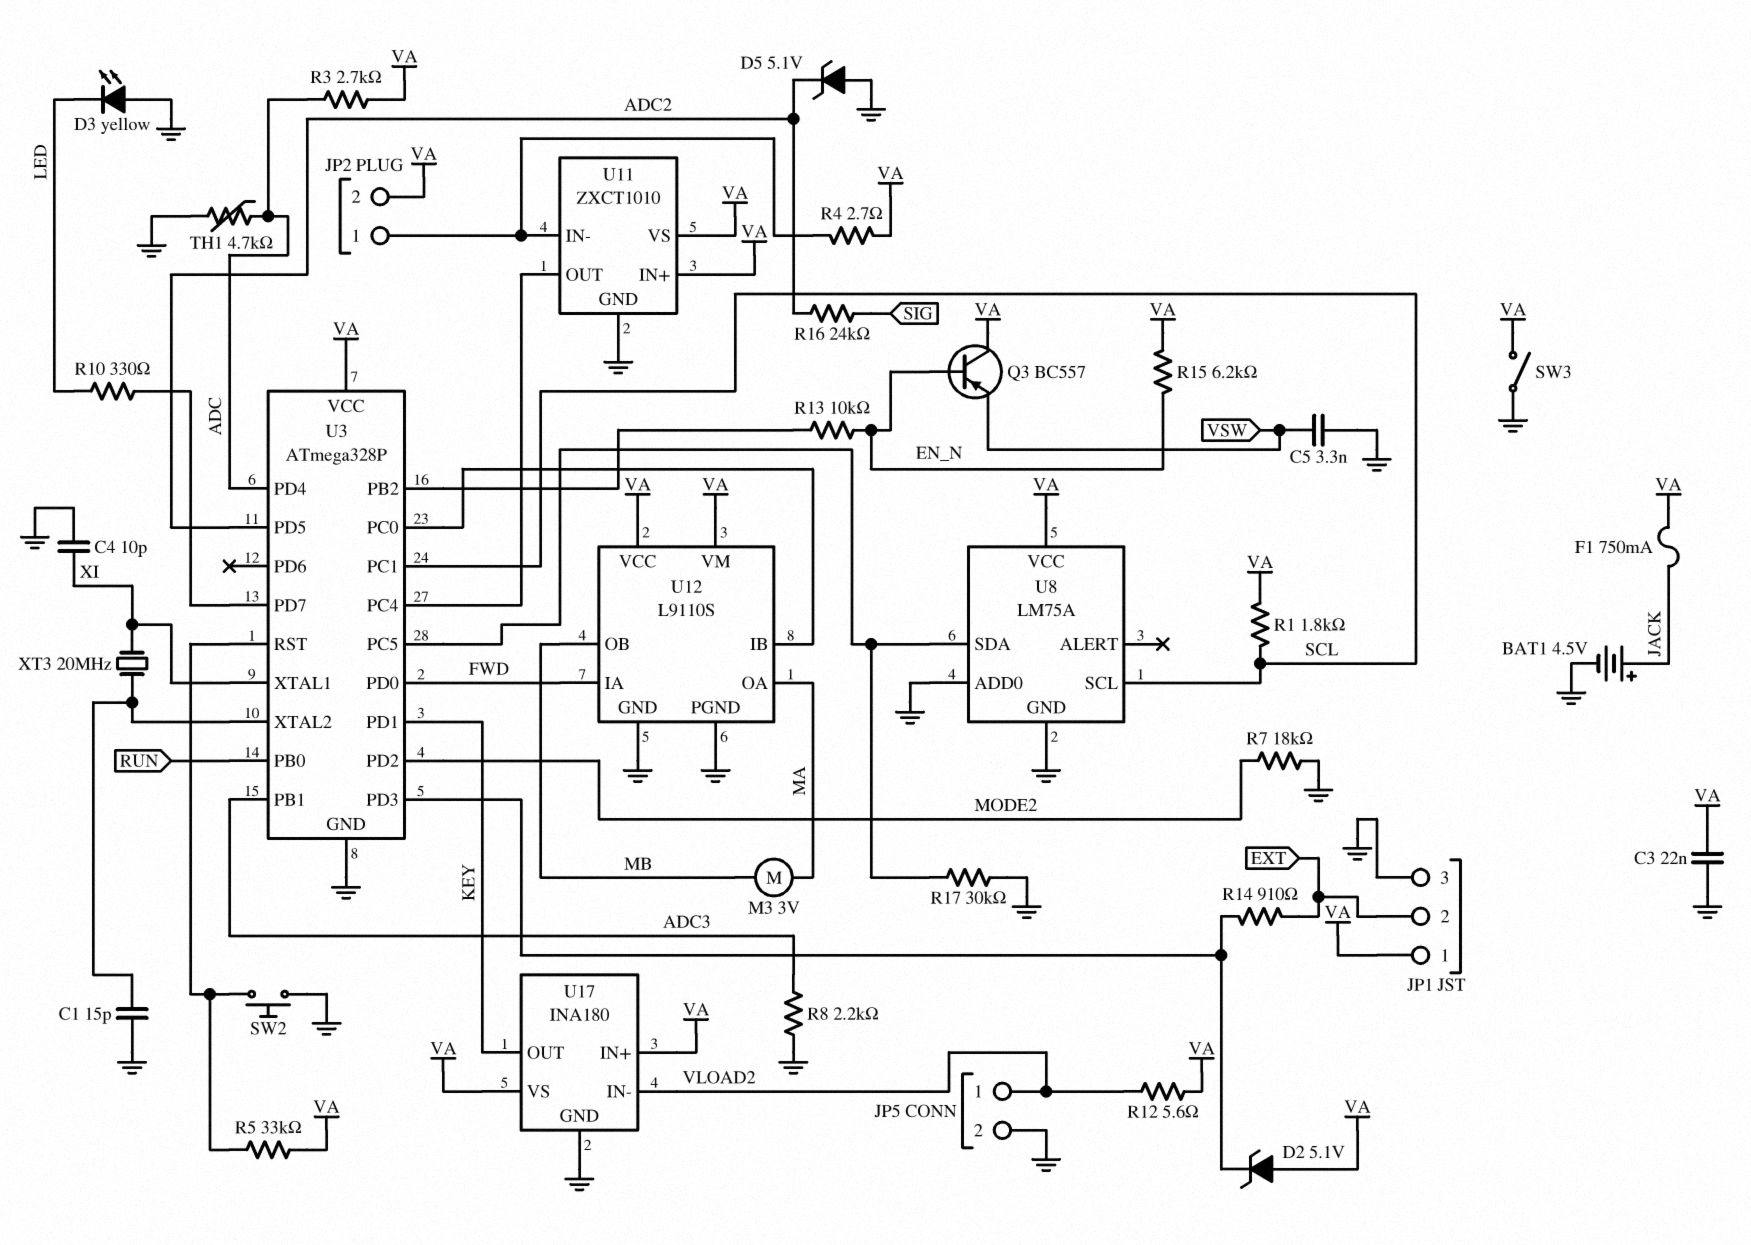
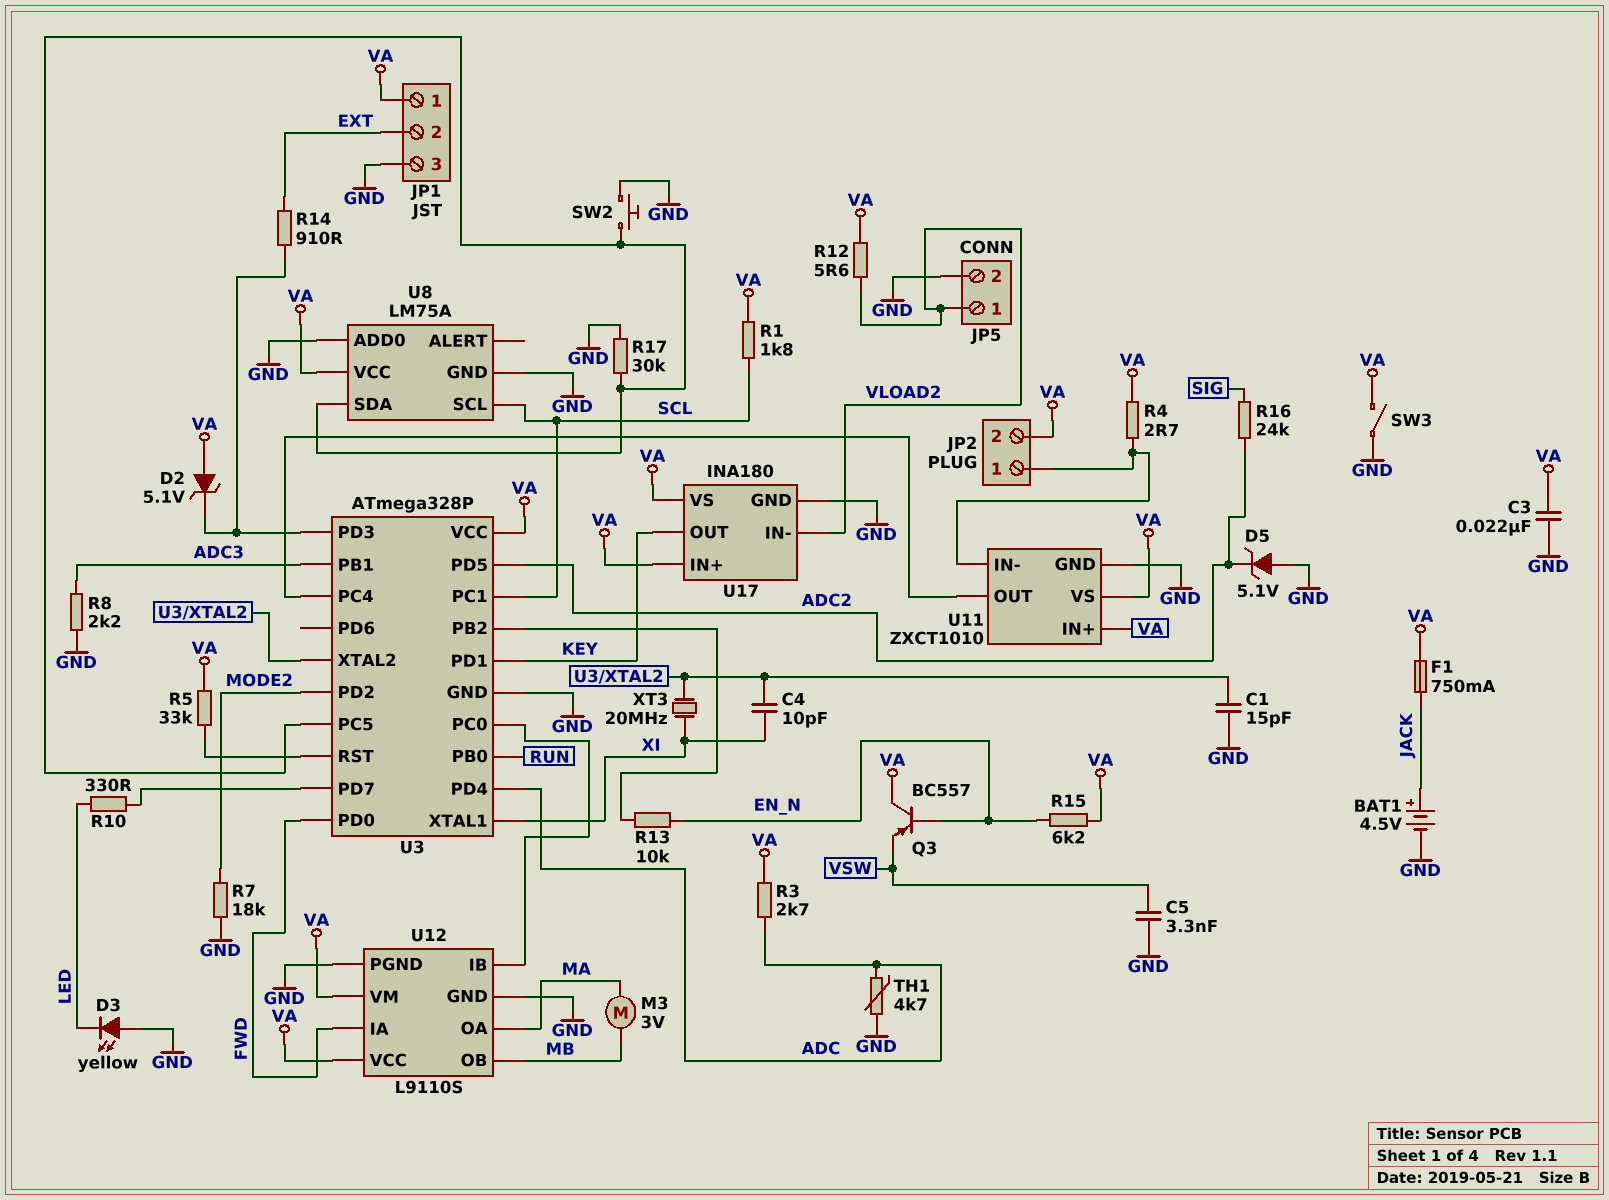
C4: 10pF (GND, XI) -> 10pF (U3/XTAL2, XI)
SW2: button (GND, U3/RST) -> button (GND, U3/PC5)

